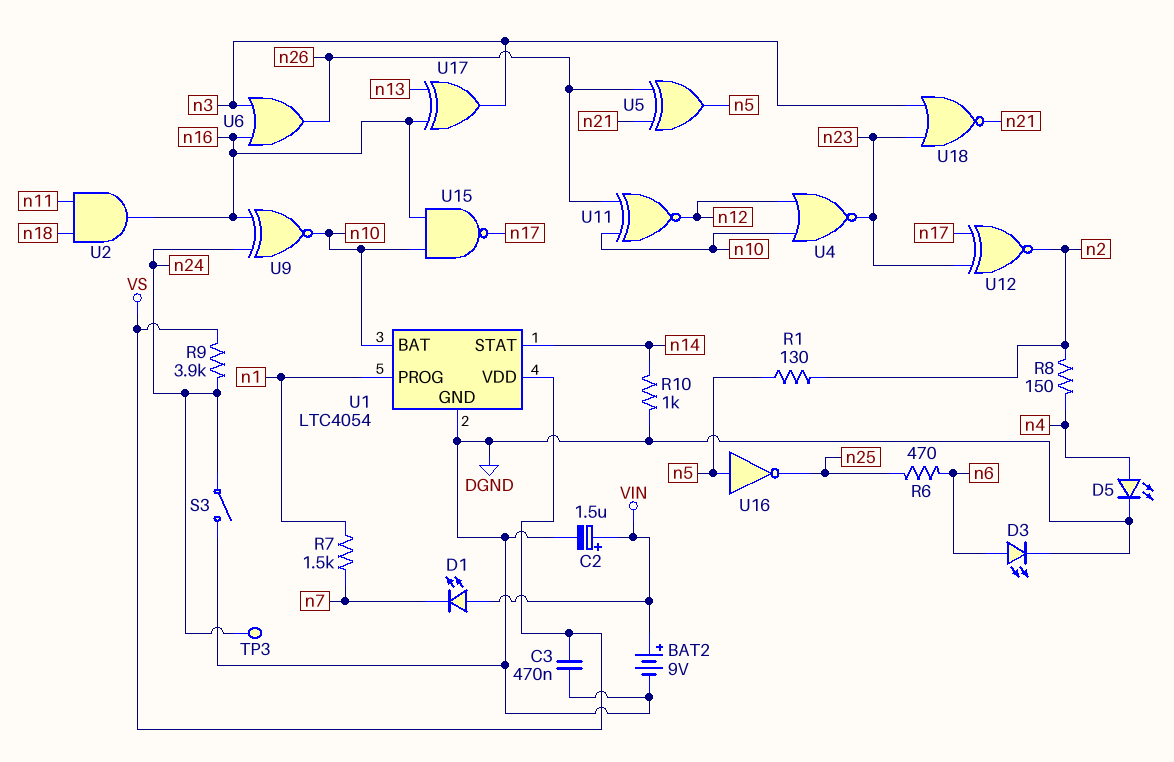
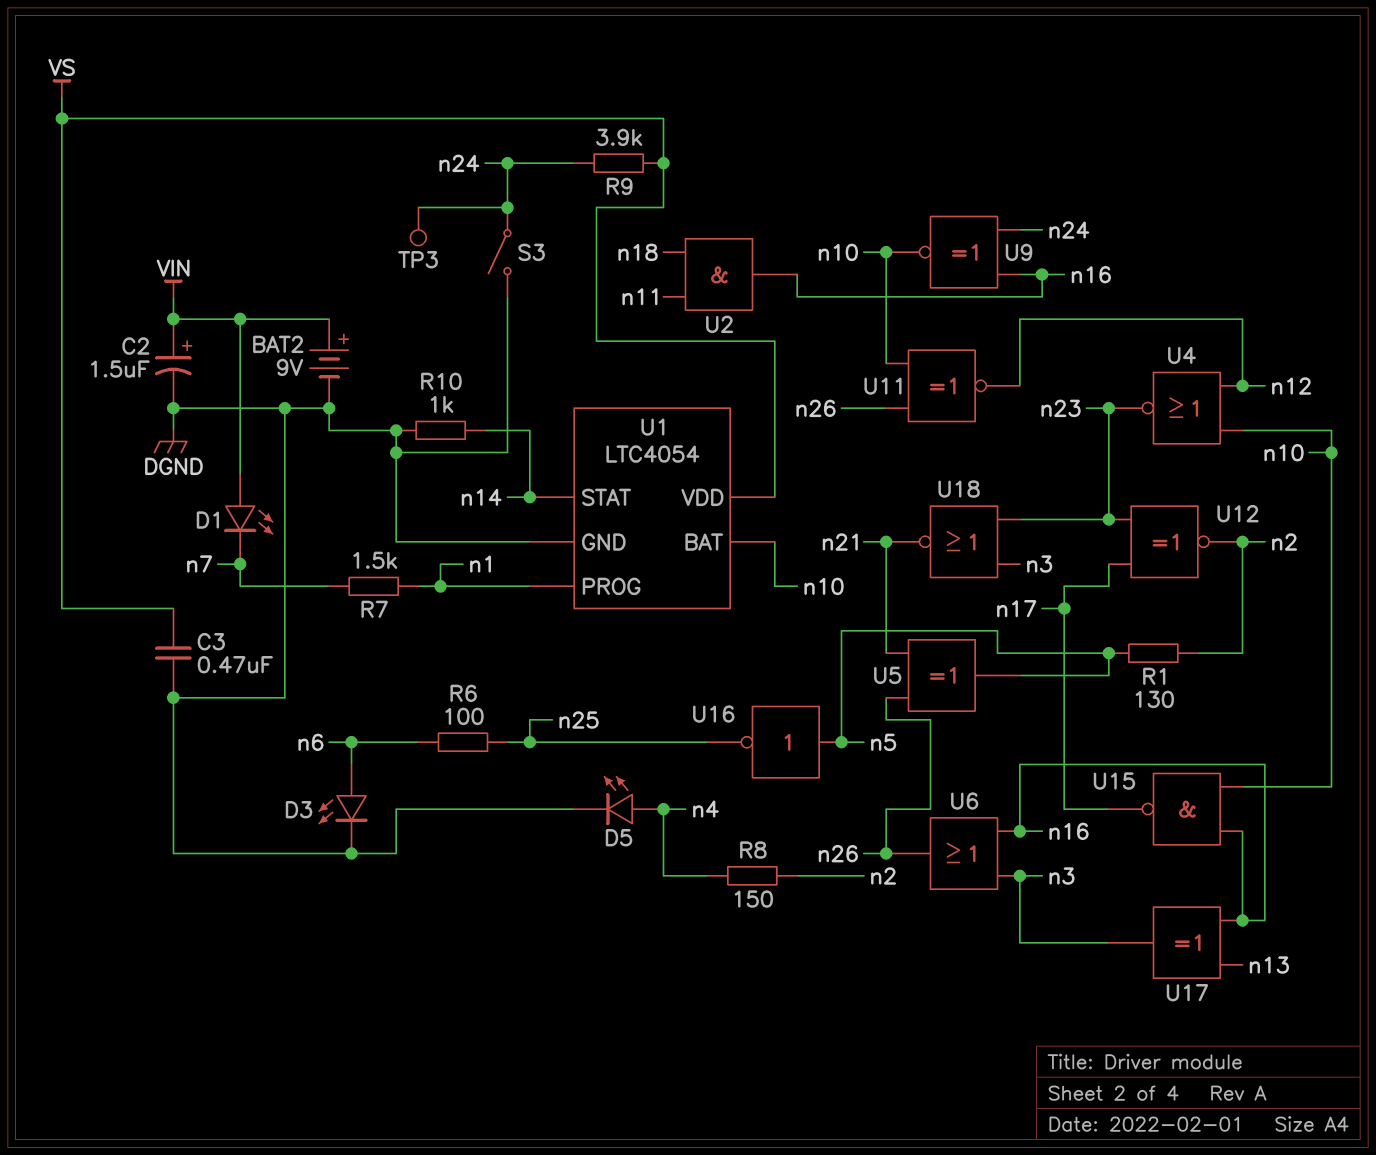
R6: 470 (n6, n25) -> 100 (n6, n25)

